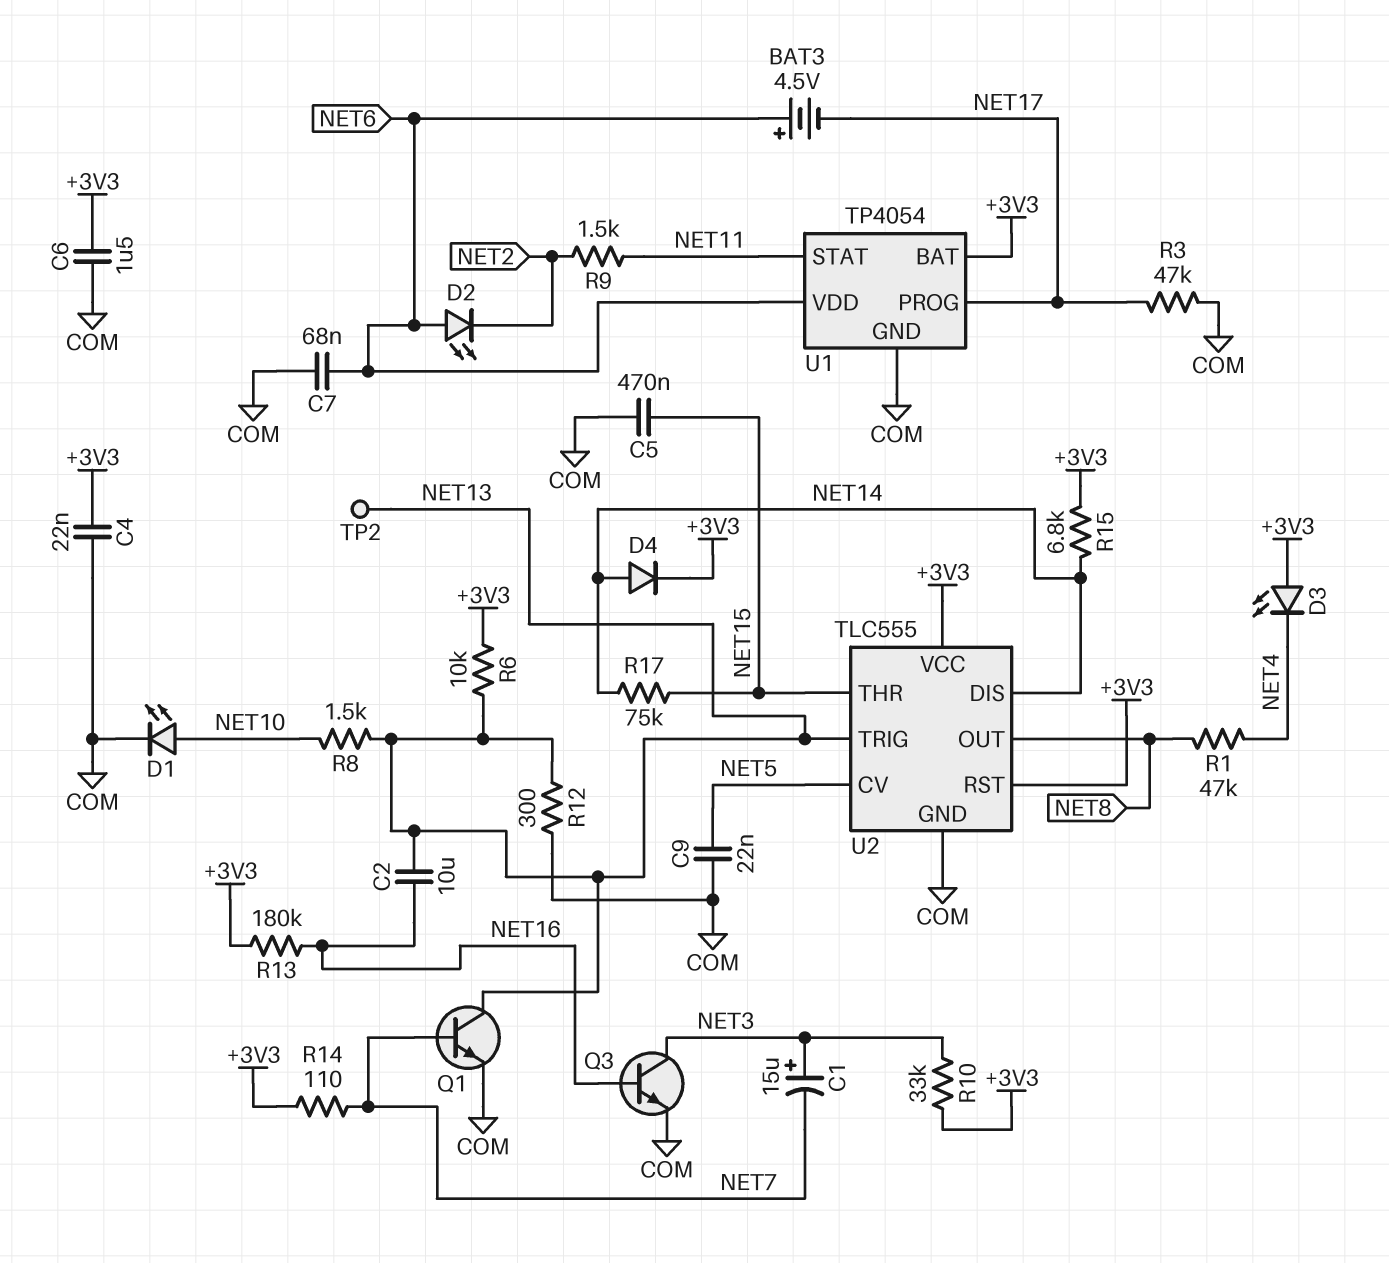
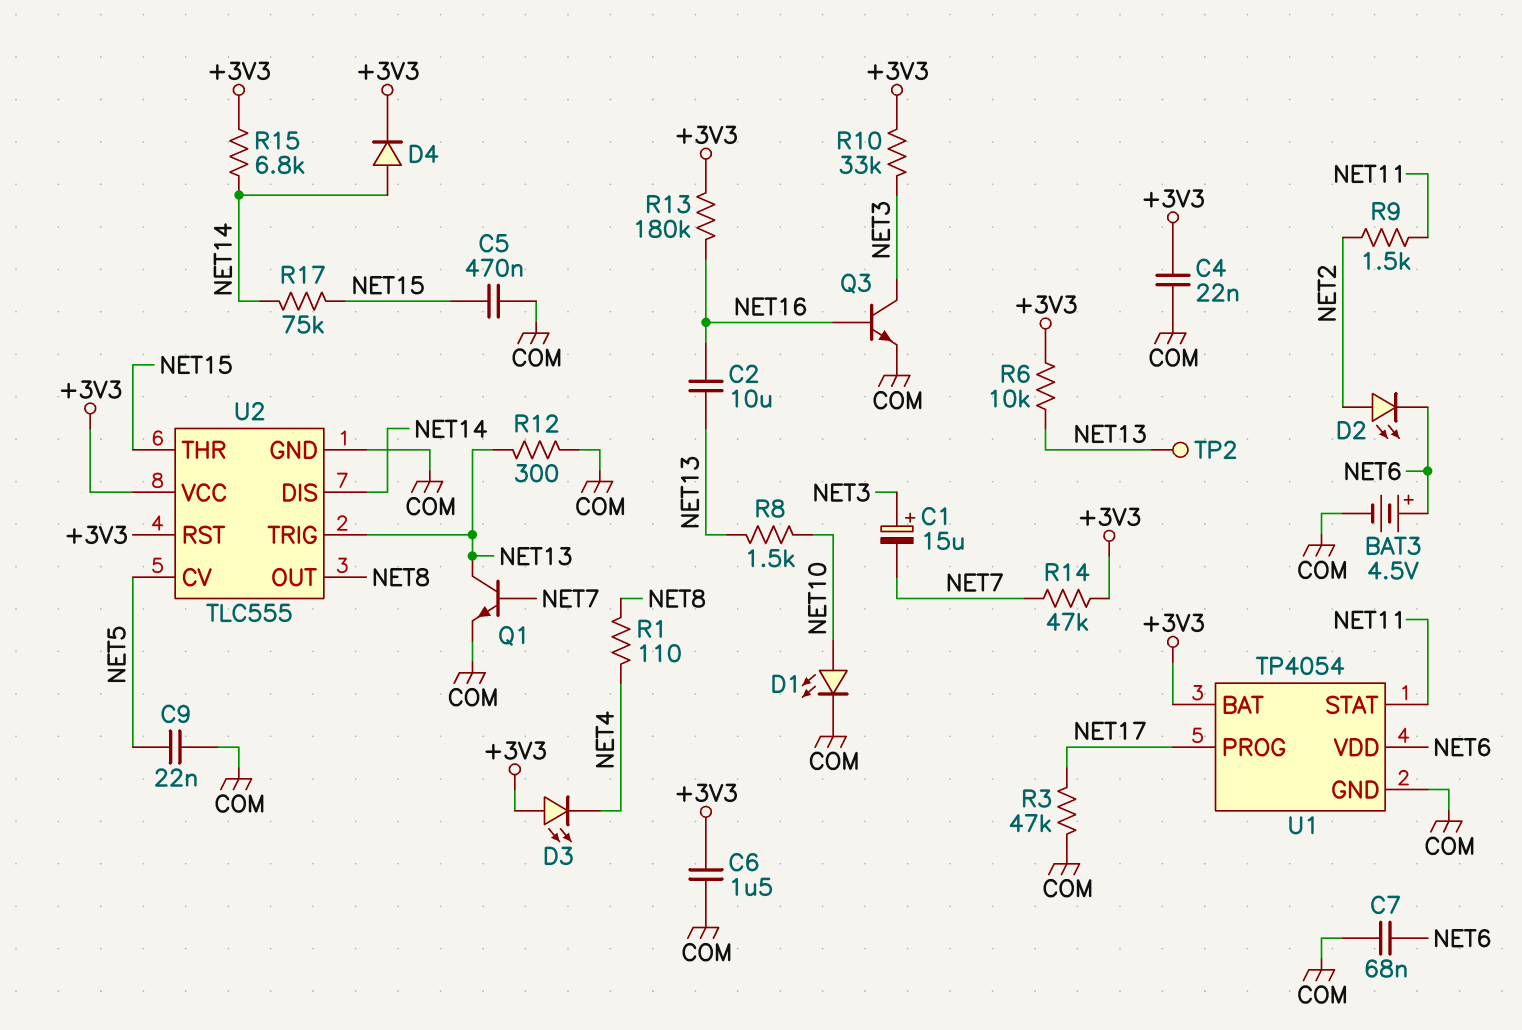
BAT3: 4.5V (plus NET6, minus NET17) -> 4.5V (plus NET6, minus COM)
D2: LED (A NET6, K NET2) -> LED (A NET2, K NET6)
R1: 47k (NET4, NET8) -> 110 (NET4, NET8)
R14: 110 (+3V3, NET7) -> 47k (+3V3, NET7)

